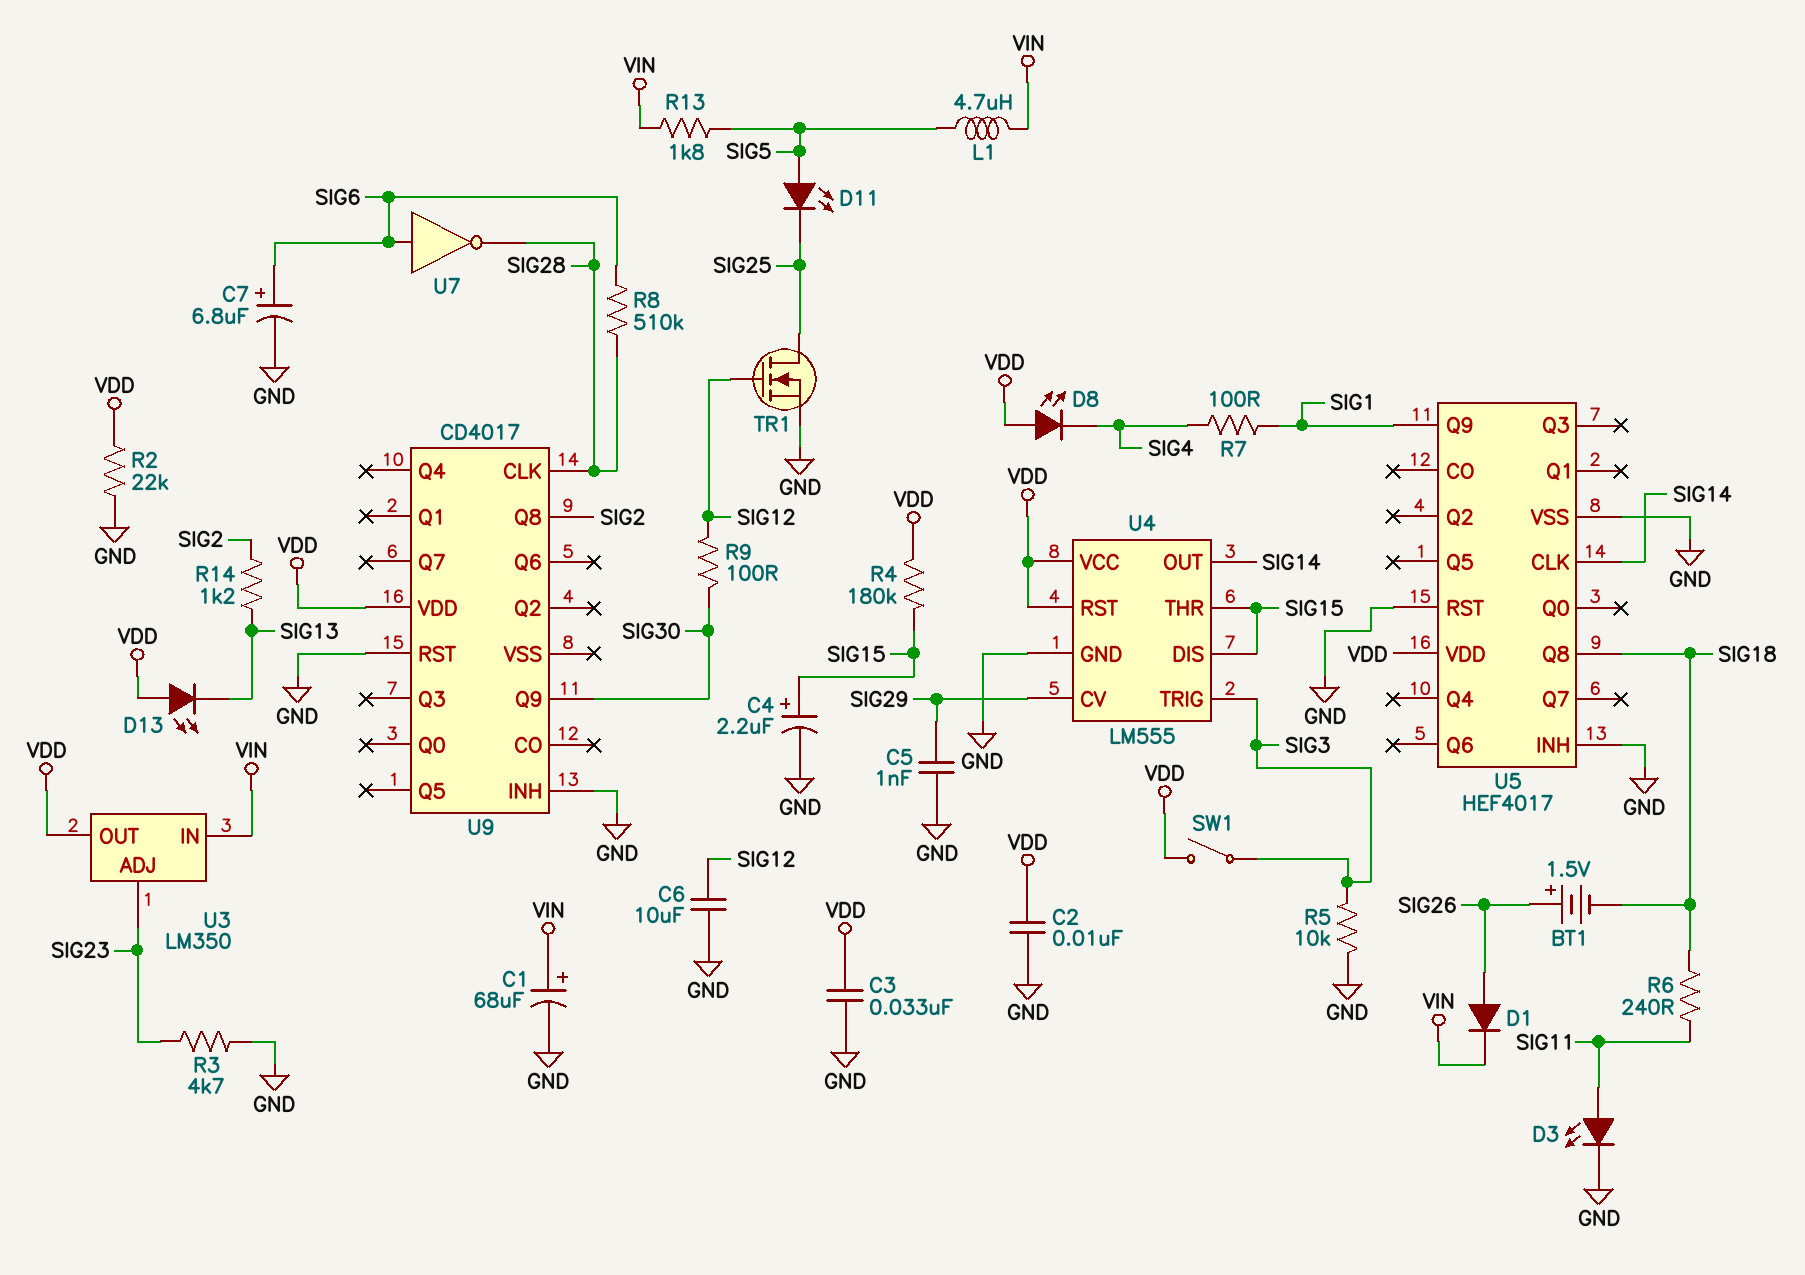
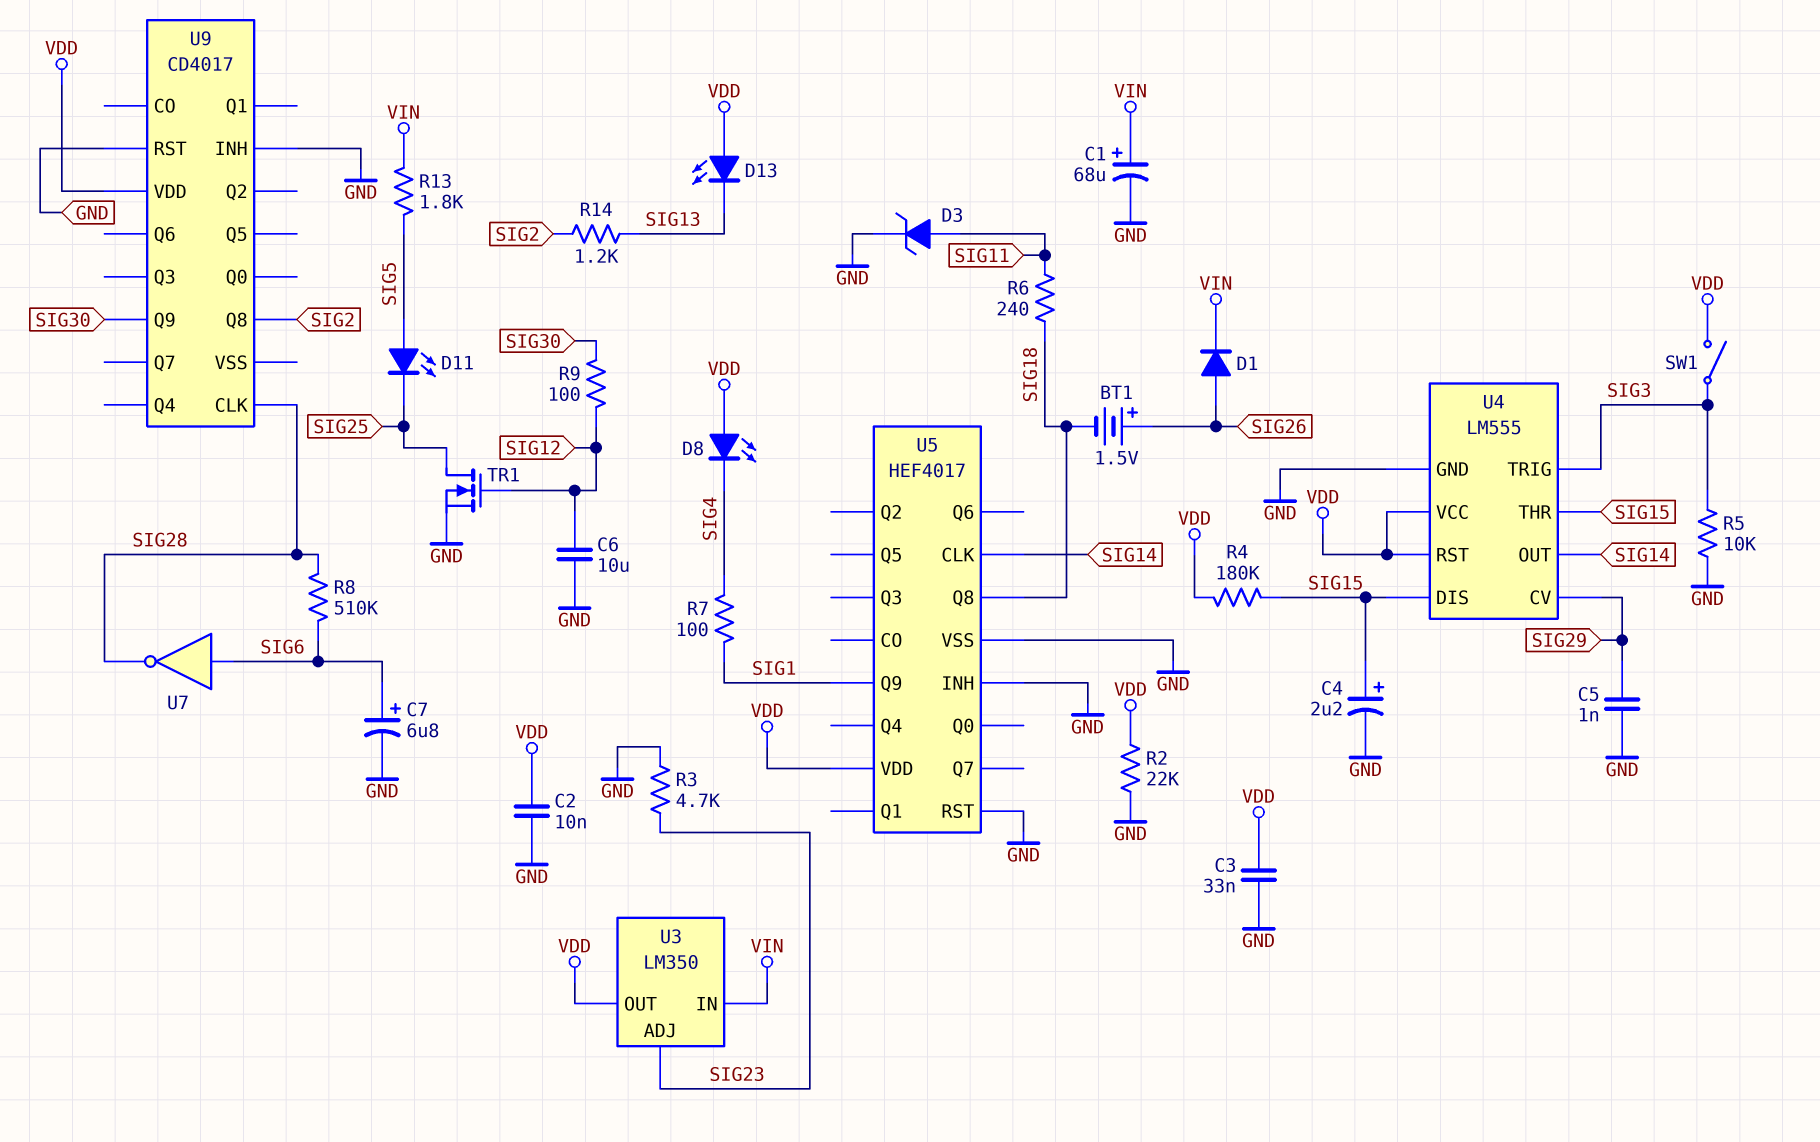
D3: LED (A SIG11, K GND) -> zener (A SIG11, K GND)
L1: 4.7uH (SIG5, VIN) -> none

